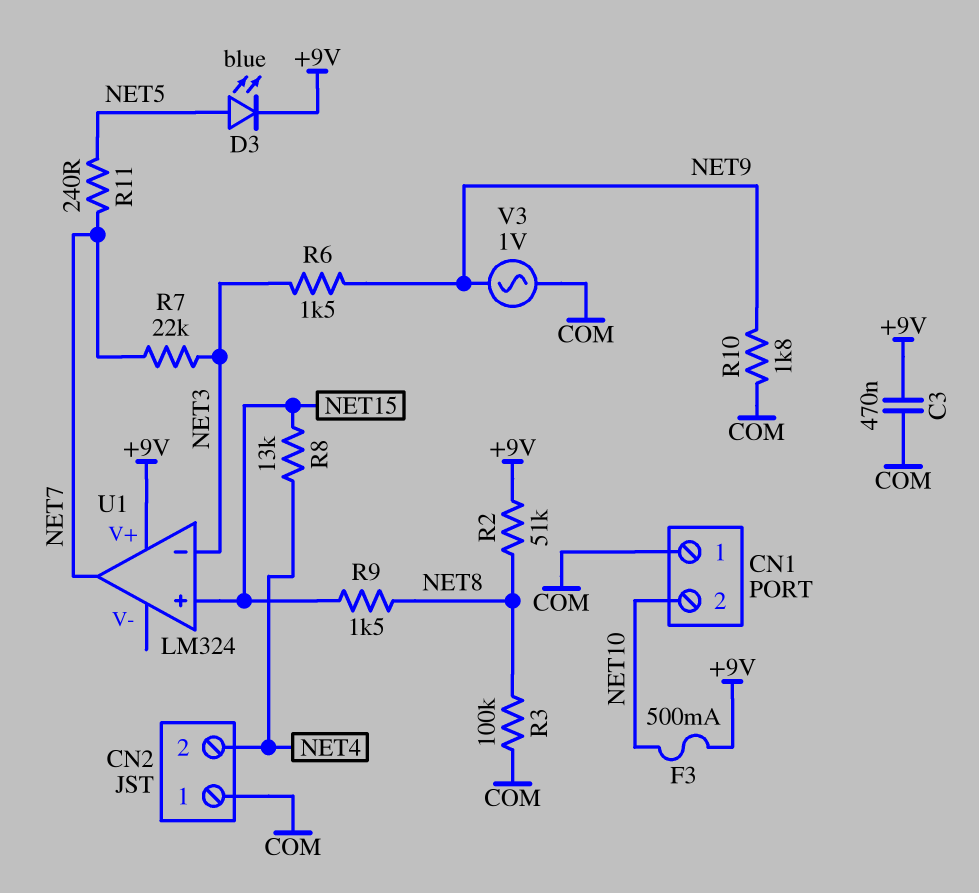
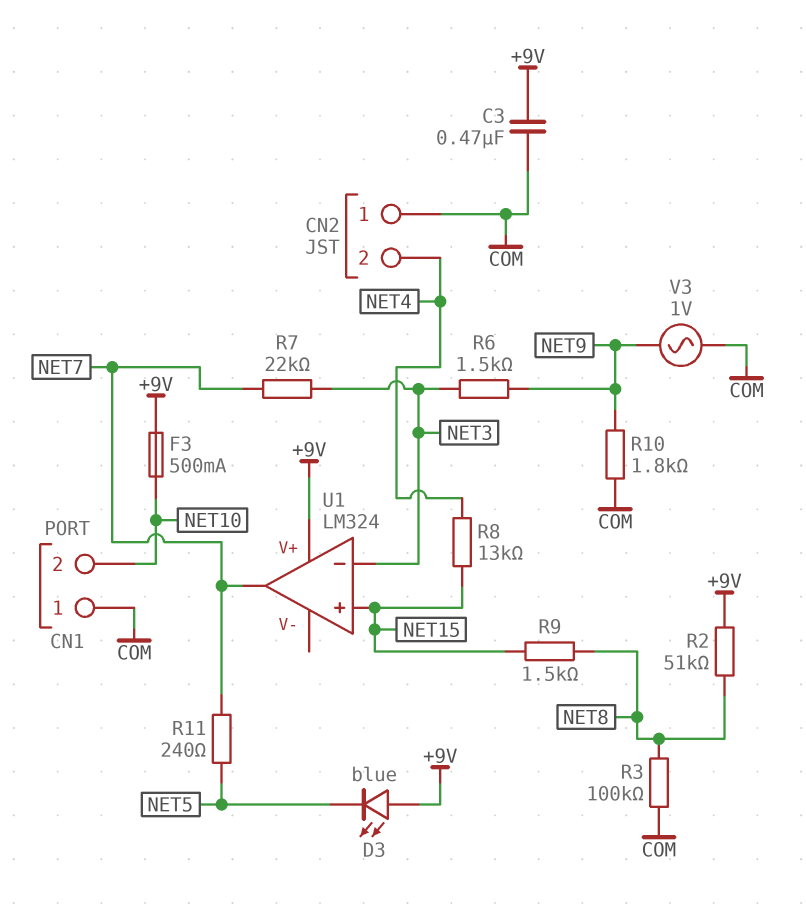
D3: LED blue (A NET5, K +9V) -> LED blue (A +9V, K NET5)

